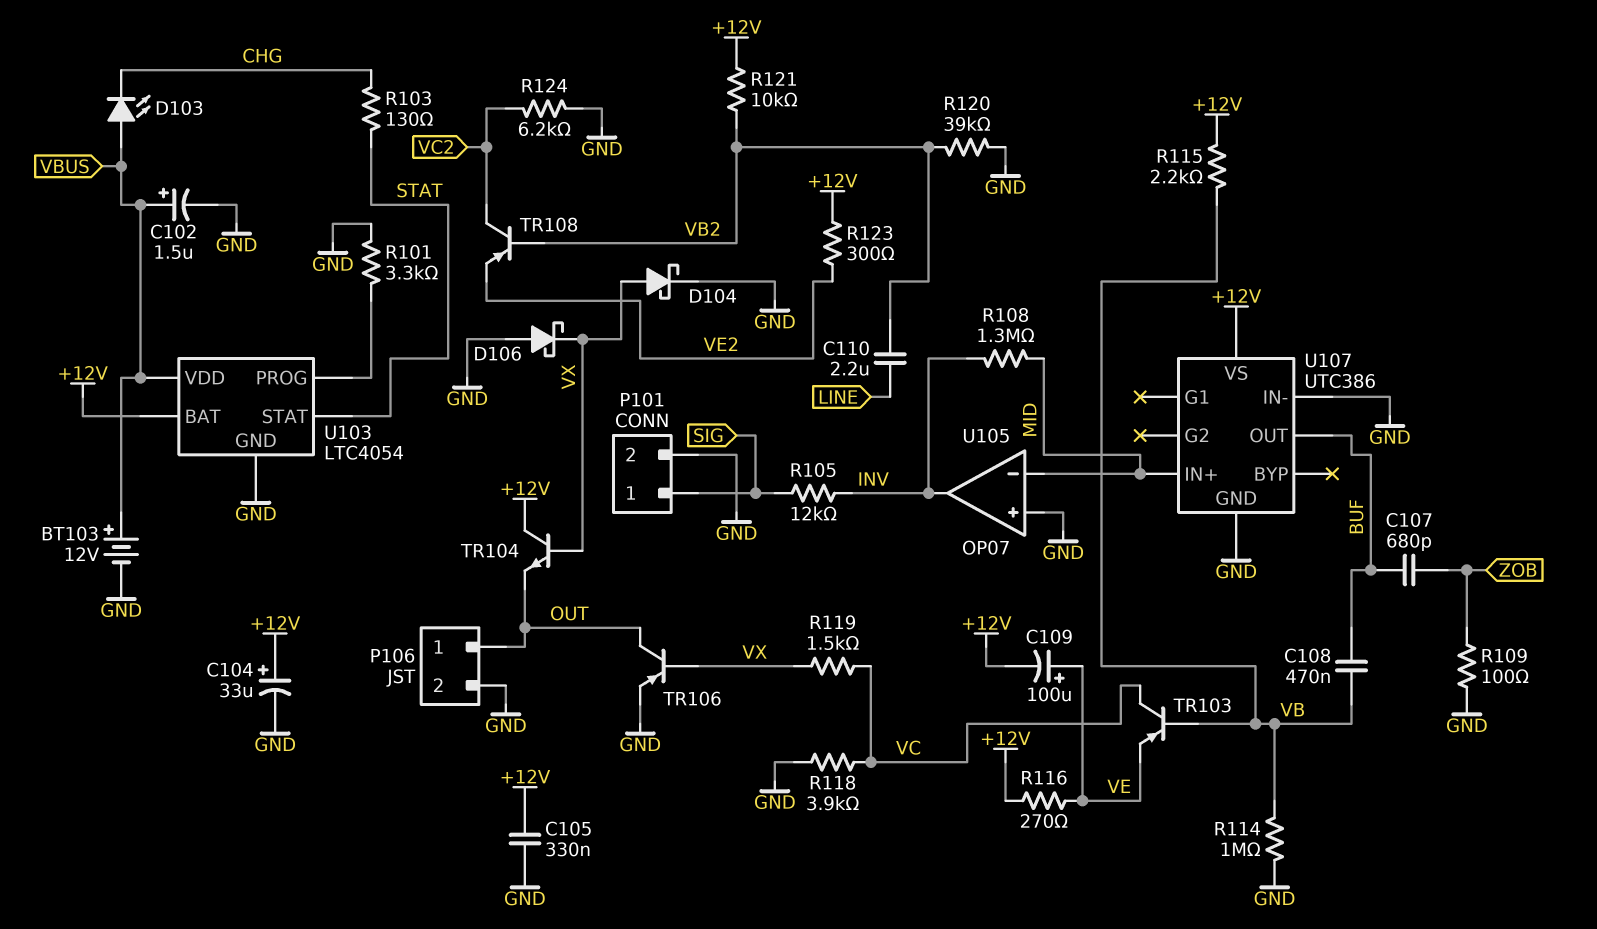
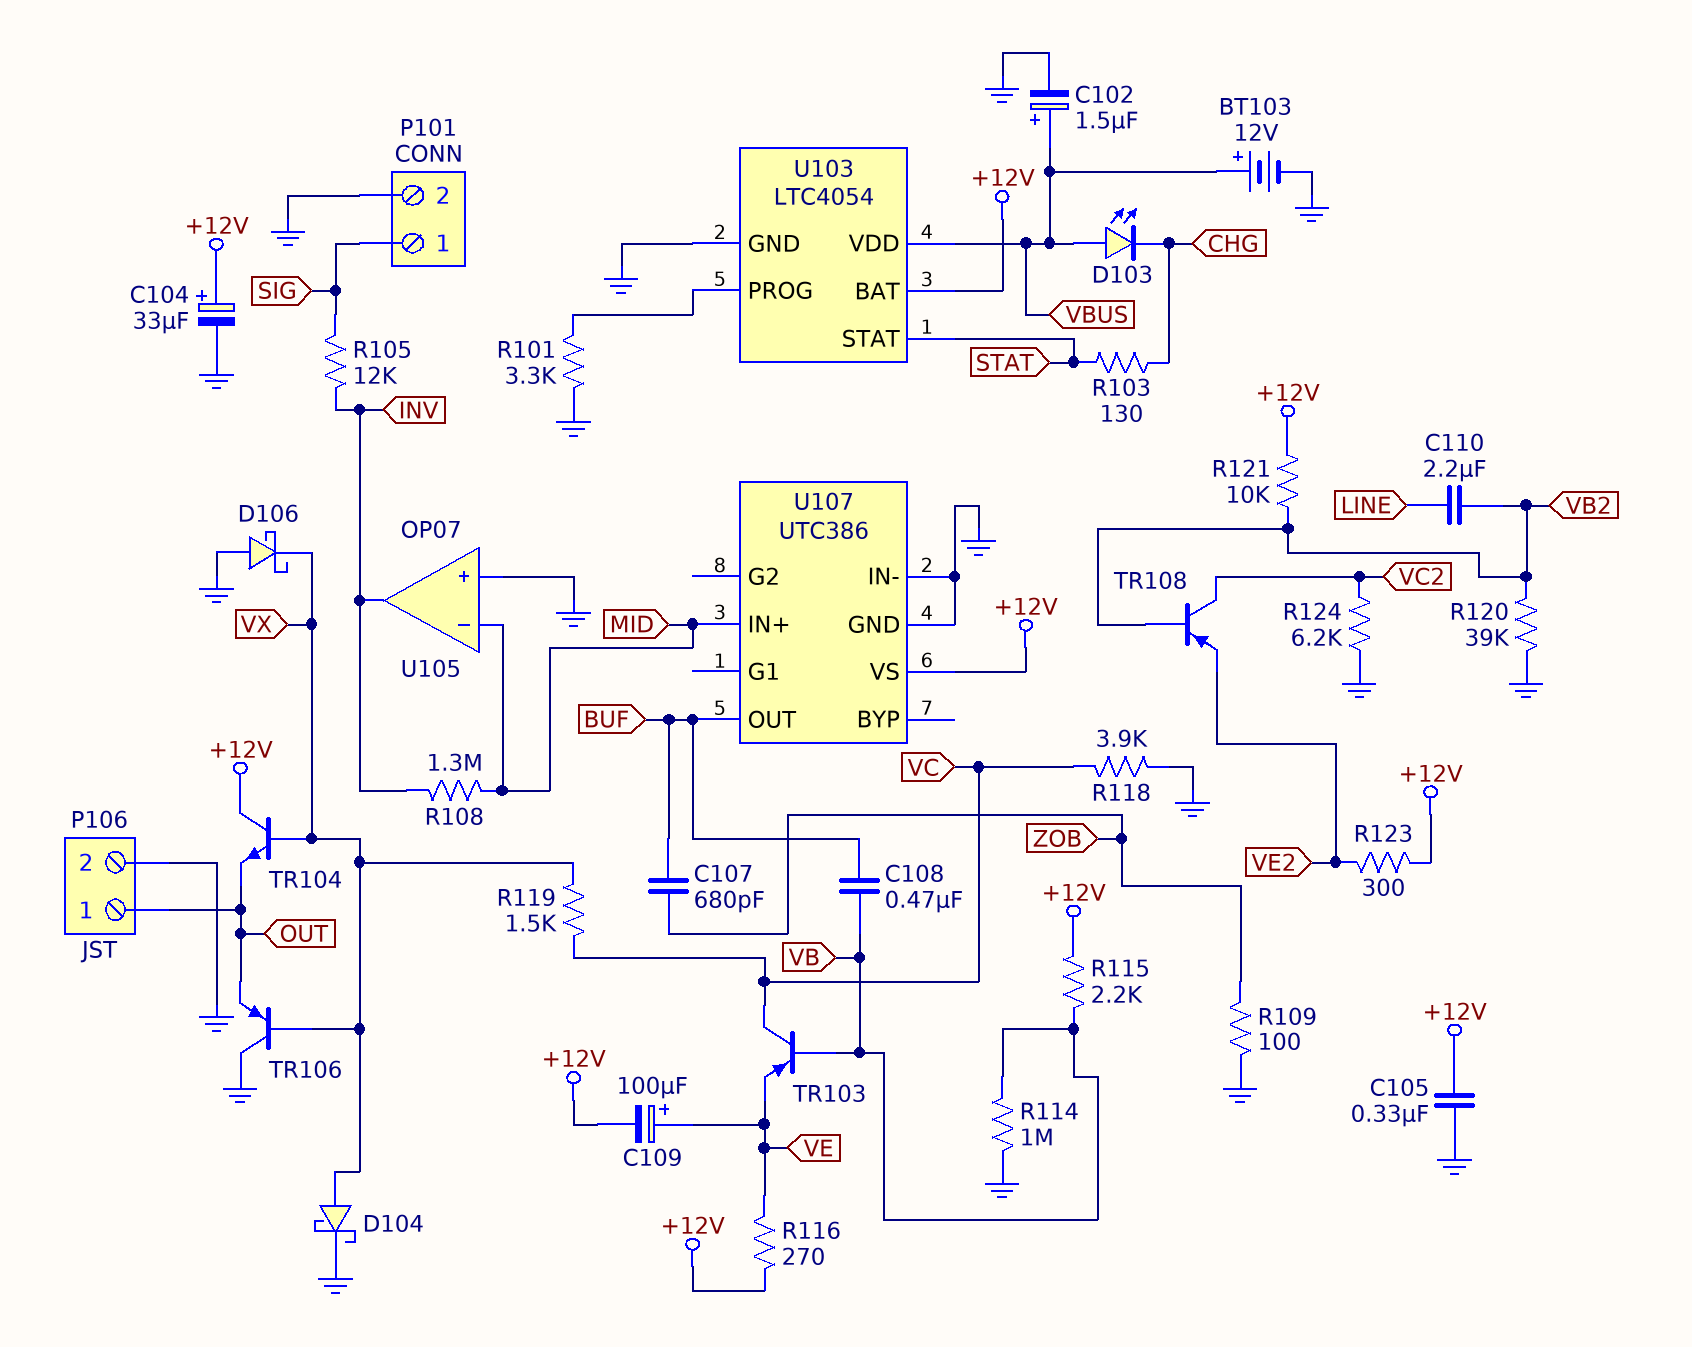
TR106: PNP (B VX, C OUT, E GND) -> PNP (B VX, C GND, E OUT)

